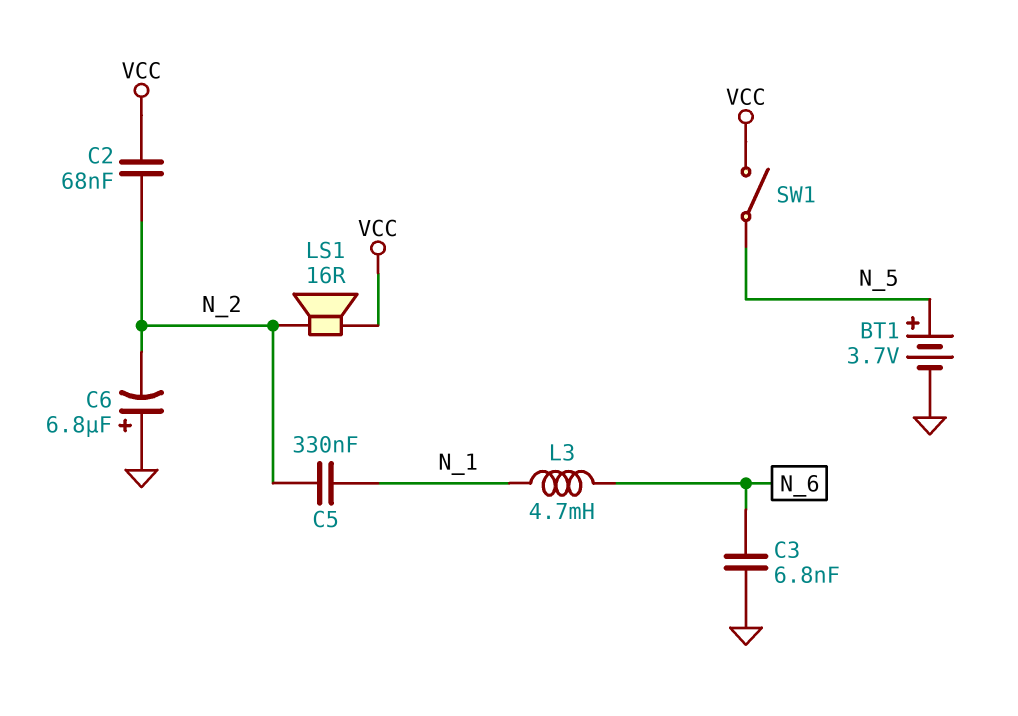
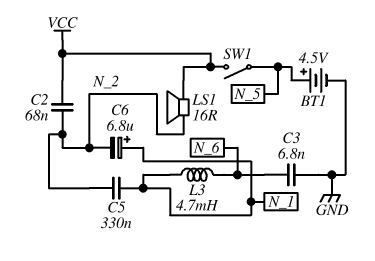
BT1: 3.7V (plus N_5, minus GND) -> 4.5V (plus N_5, minus GND)
C6: 6.8uF (plus GND, minus N_2) -> 6.8uF (plus N_1, minus N_2)

